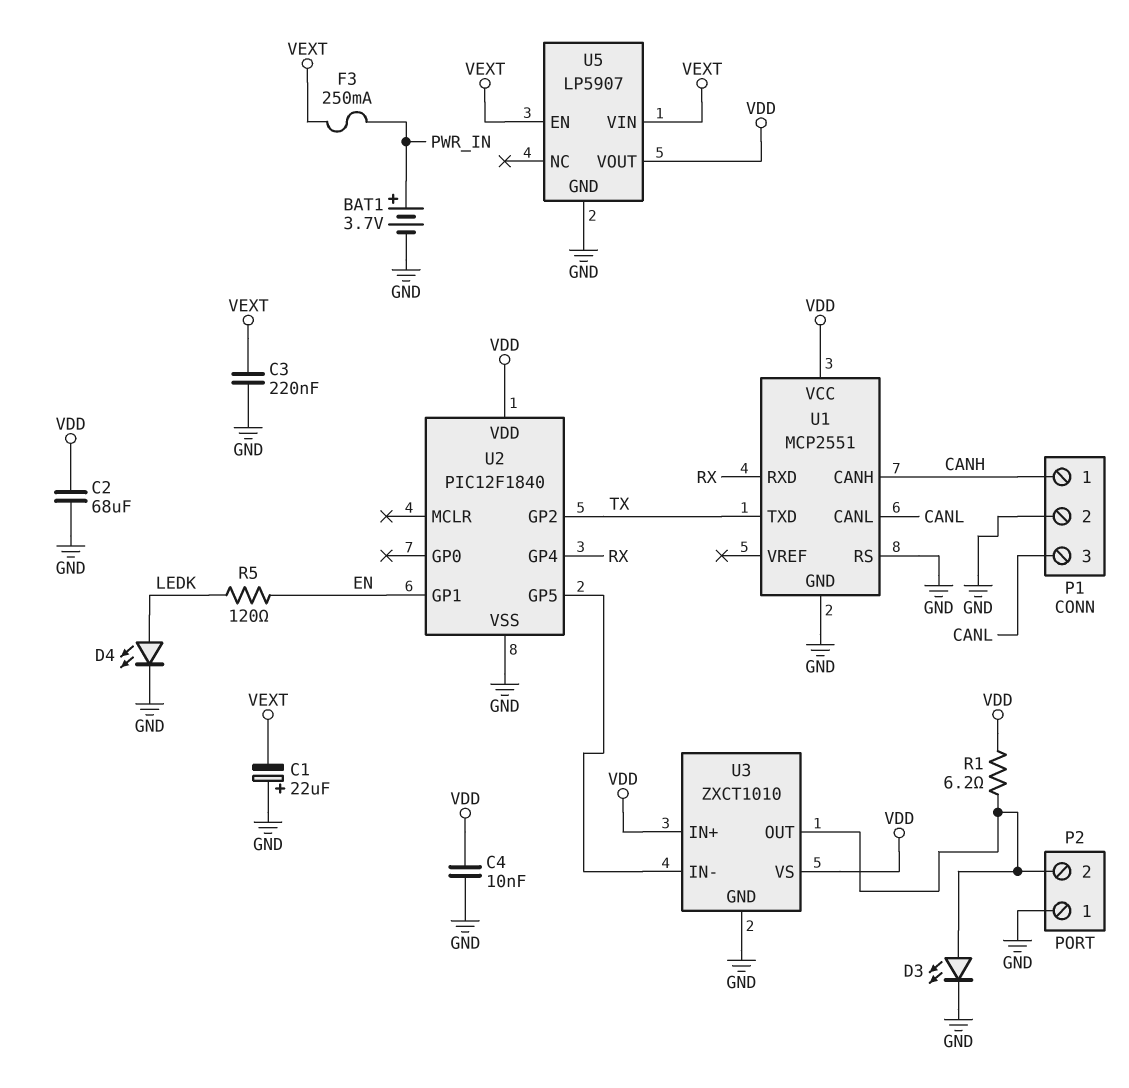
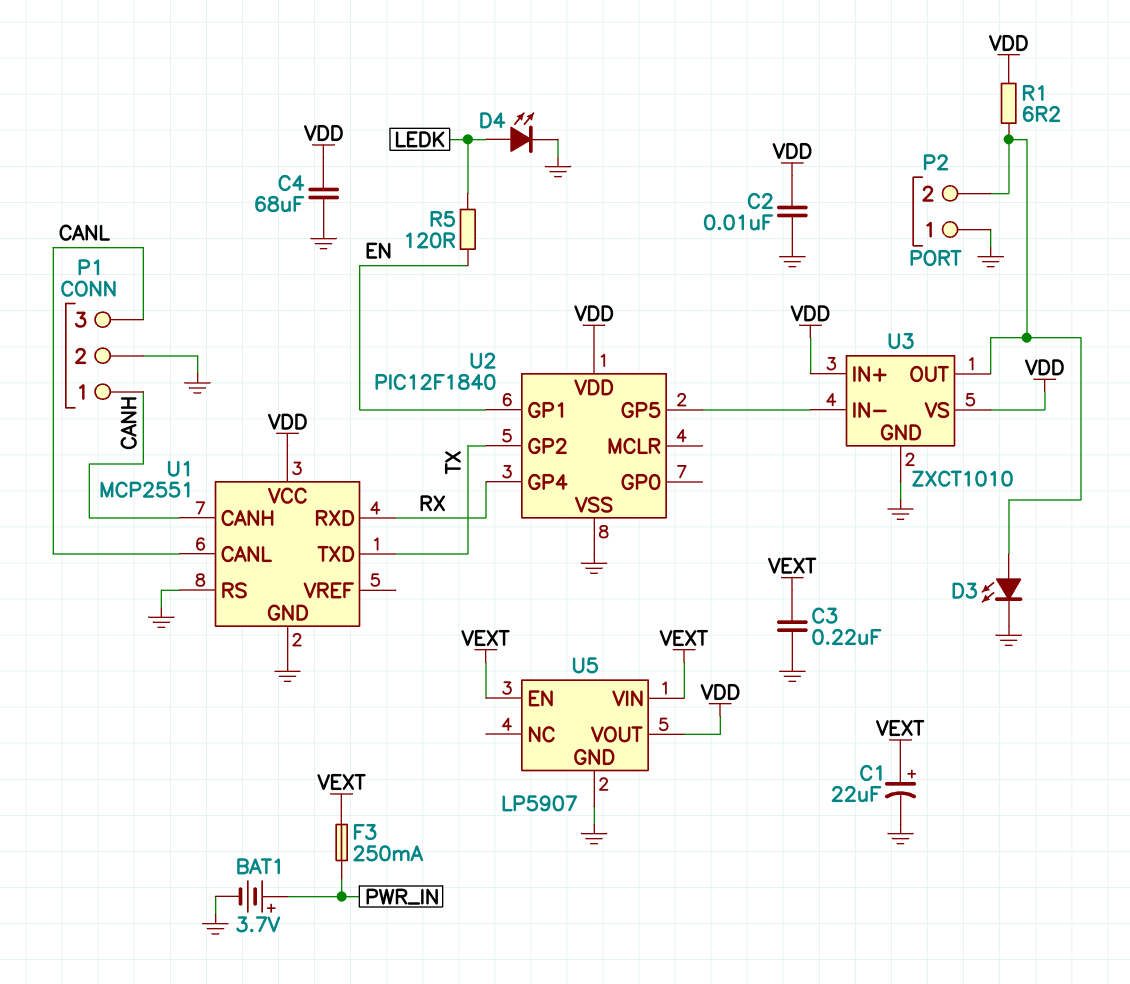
C1: 22uF (plus GND, minus VEXT) -> 22uF (plus VEXT, minus GND)
C2: 68uF (GND, VDD) -> 10nF (GND, VDD)
C4: 10nF (GND, VDD) -> 68uF (GND, VDD)

